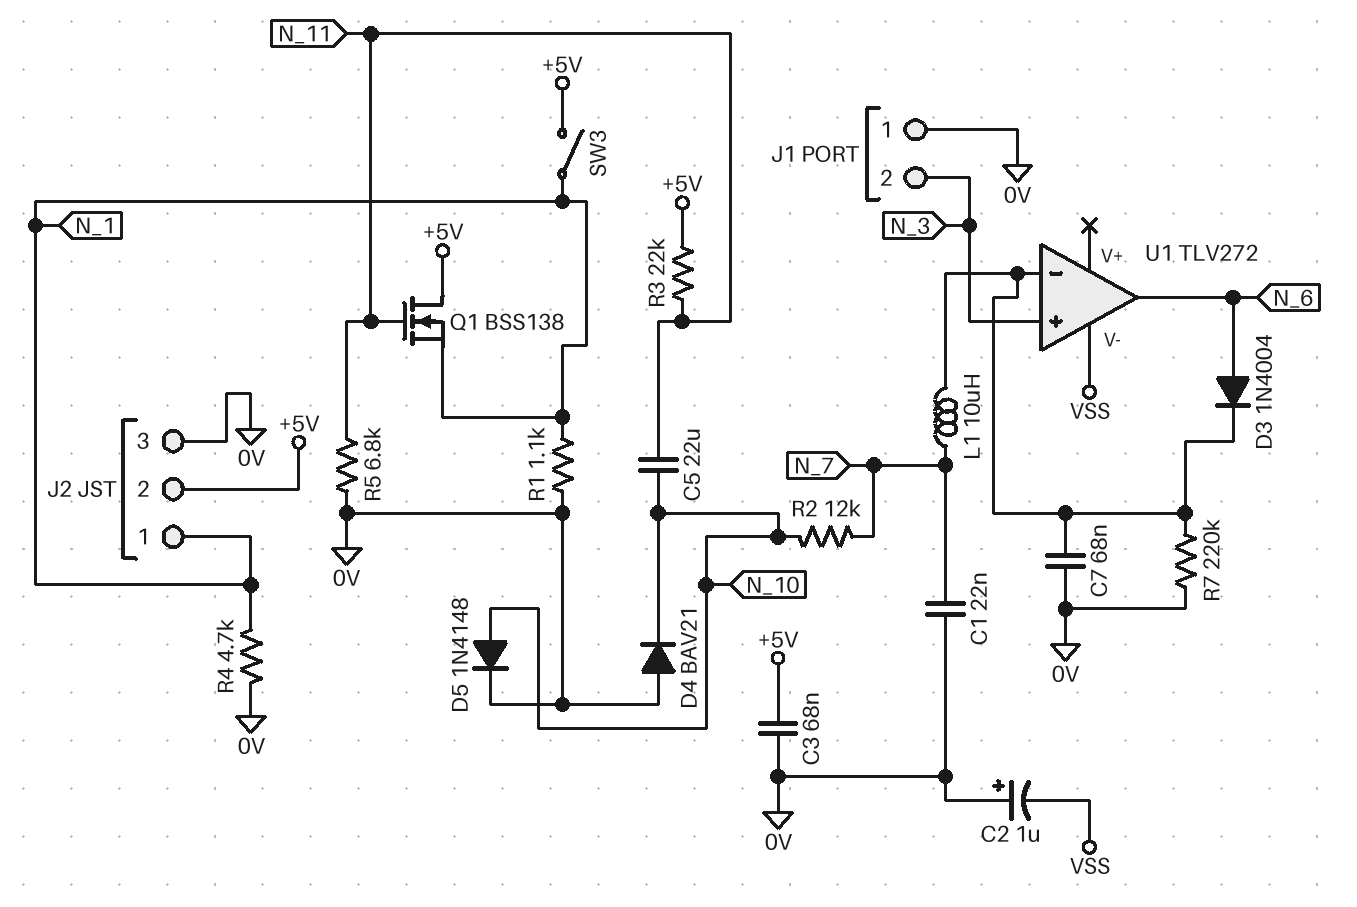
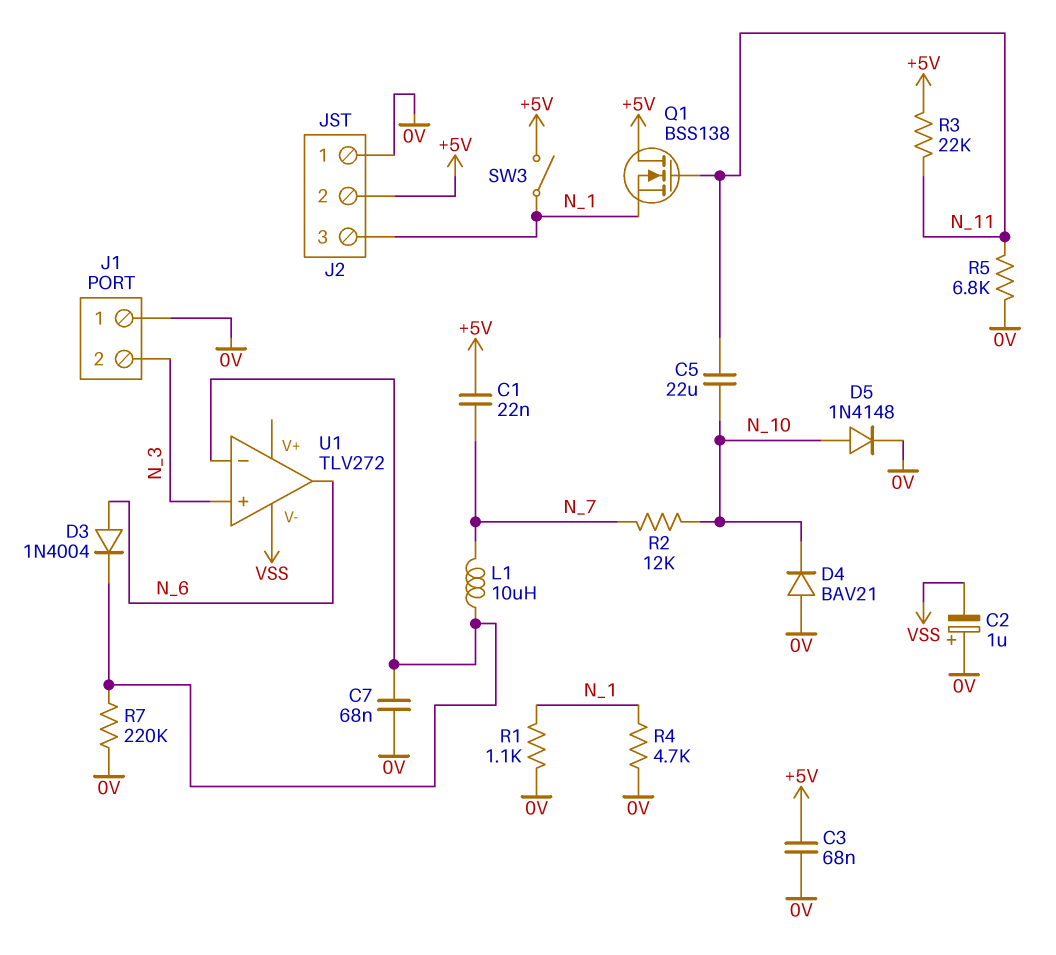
C1: 22nF (0V, N_7) -> 22nF (+5V, N_7)
J2 pin 1: N_1 -> 0V
J2 pin 3: 0V -> N_1

